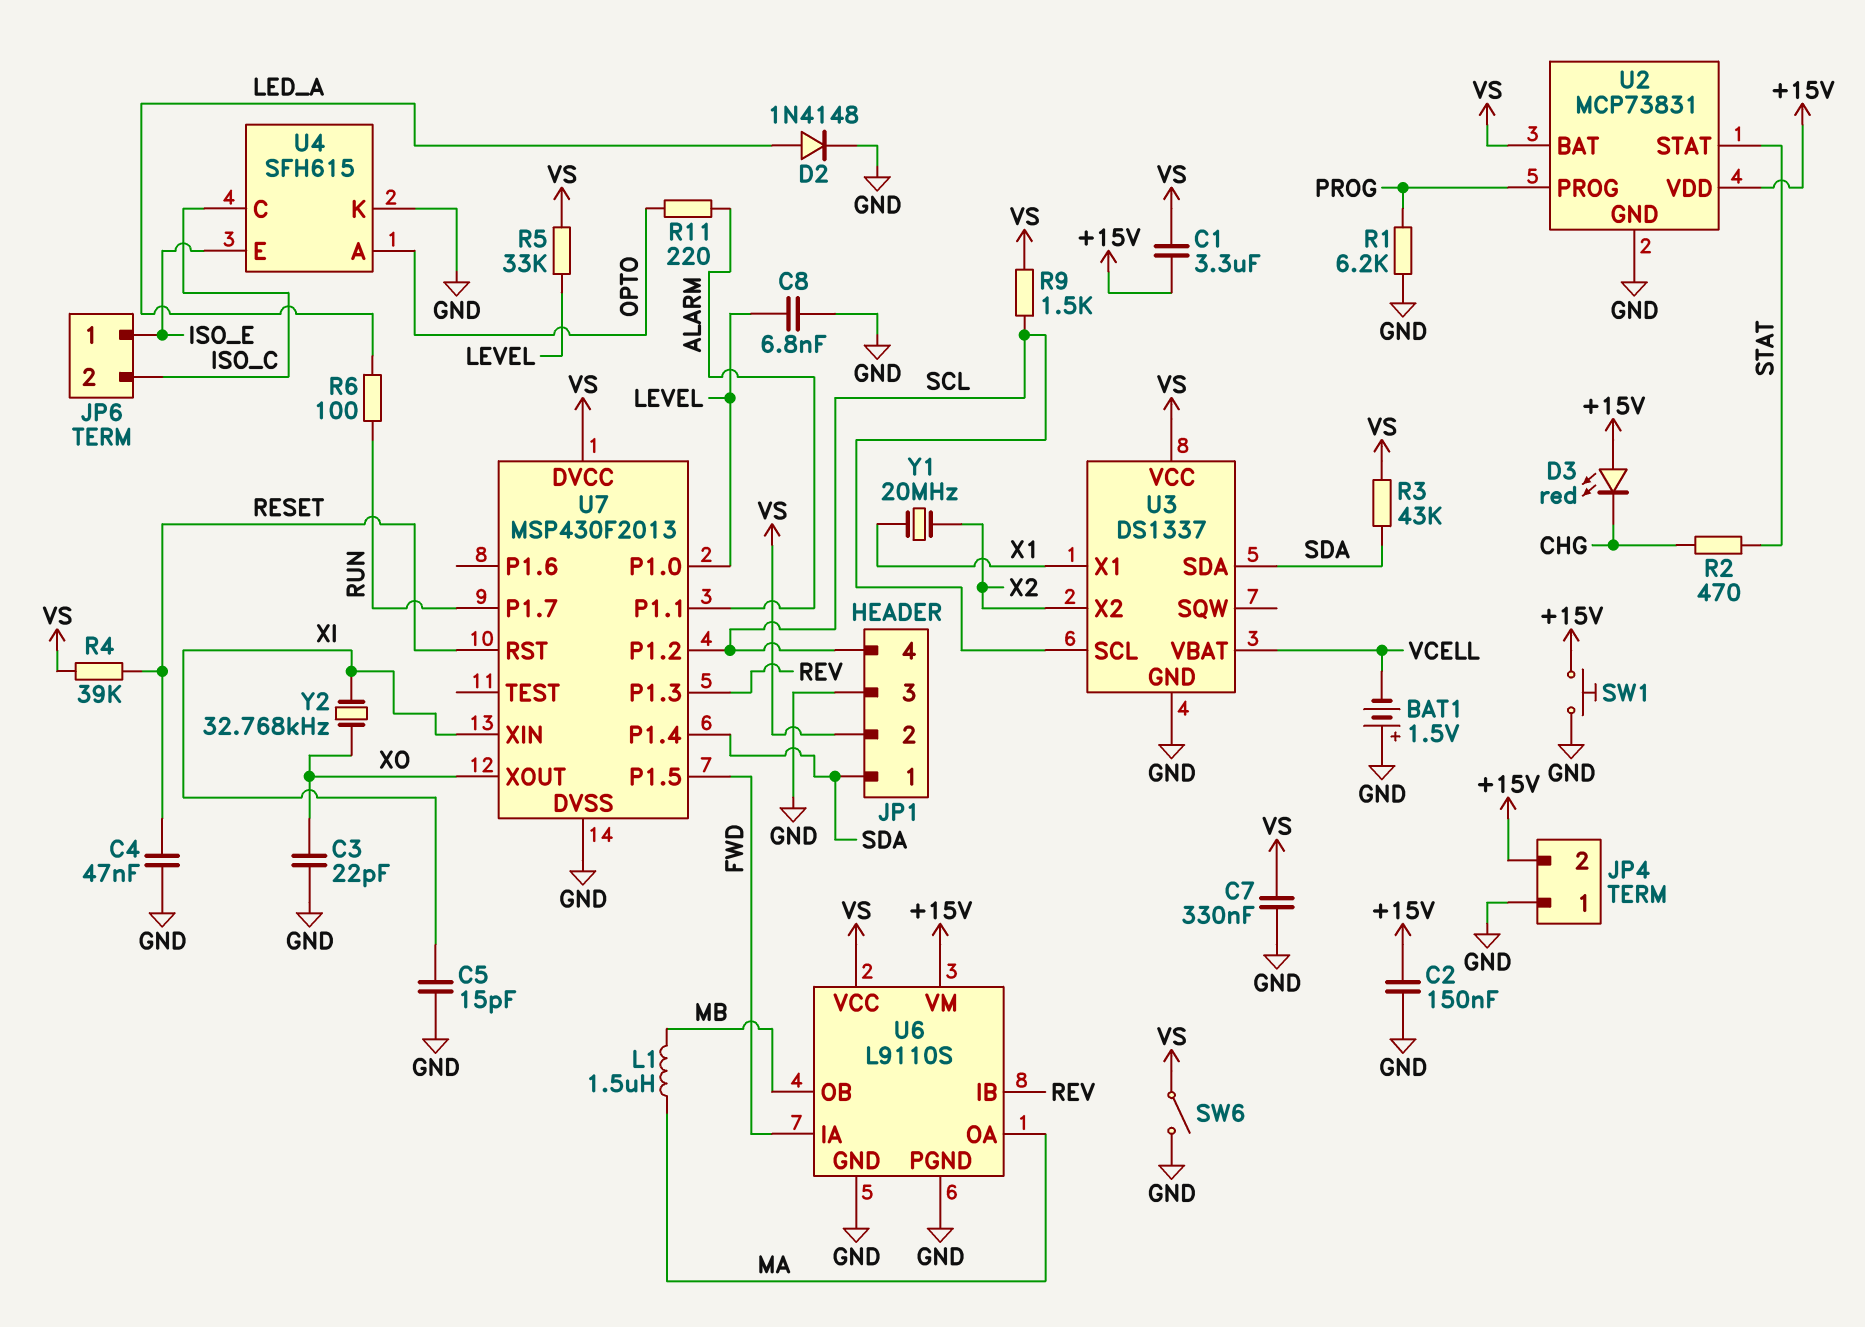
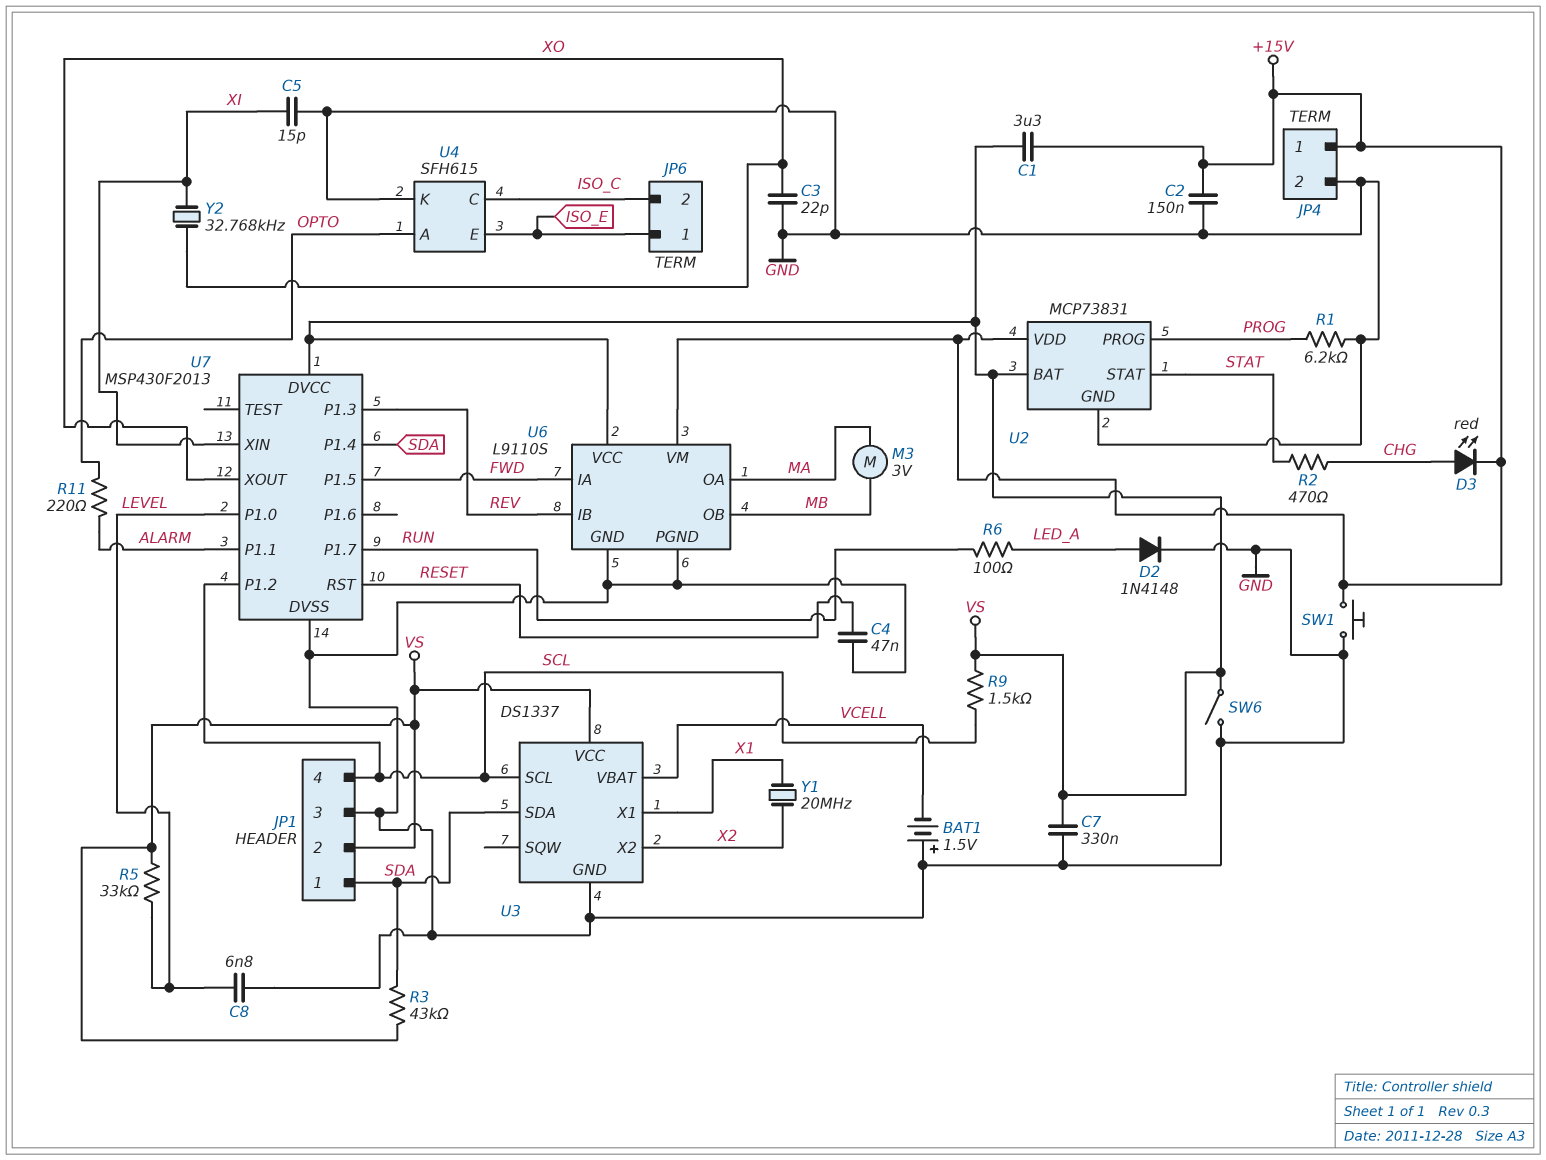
D3: LED red (A +15V, K CHG) -> LED red (A CHG, K +15V)
JP4 pin 1: GND -> +15V
JP4 pin 2: +15V -> GND
L1: 1.5uH (MA, MB) -> none
M3: none -> motor 3V (MA, MB)
R4: 39k (RESET, VS) -> none

